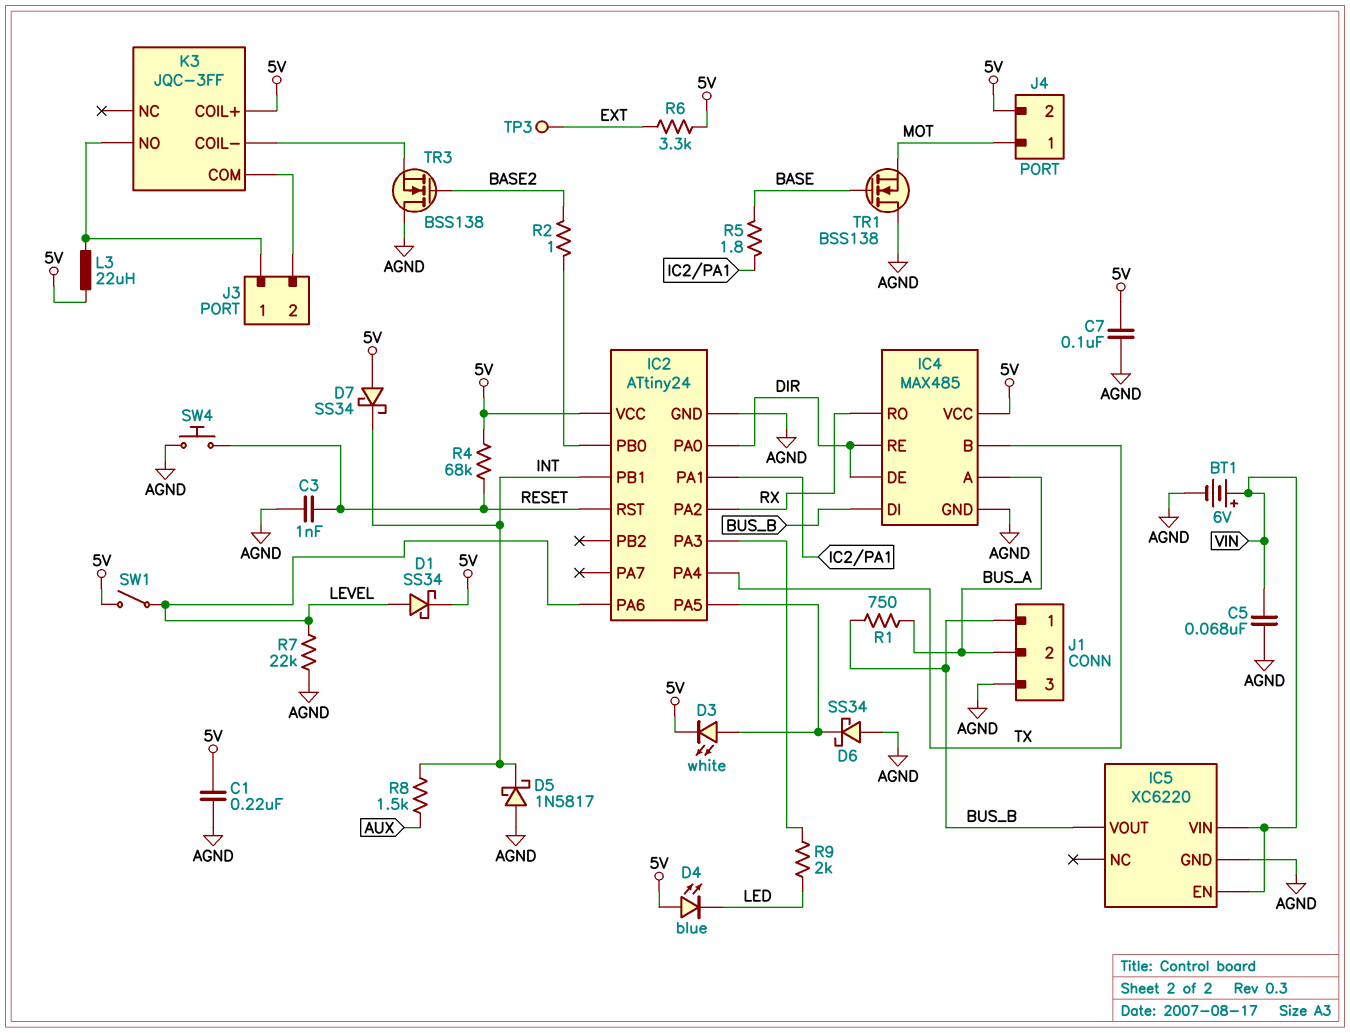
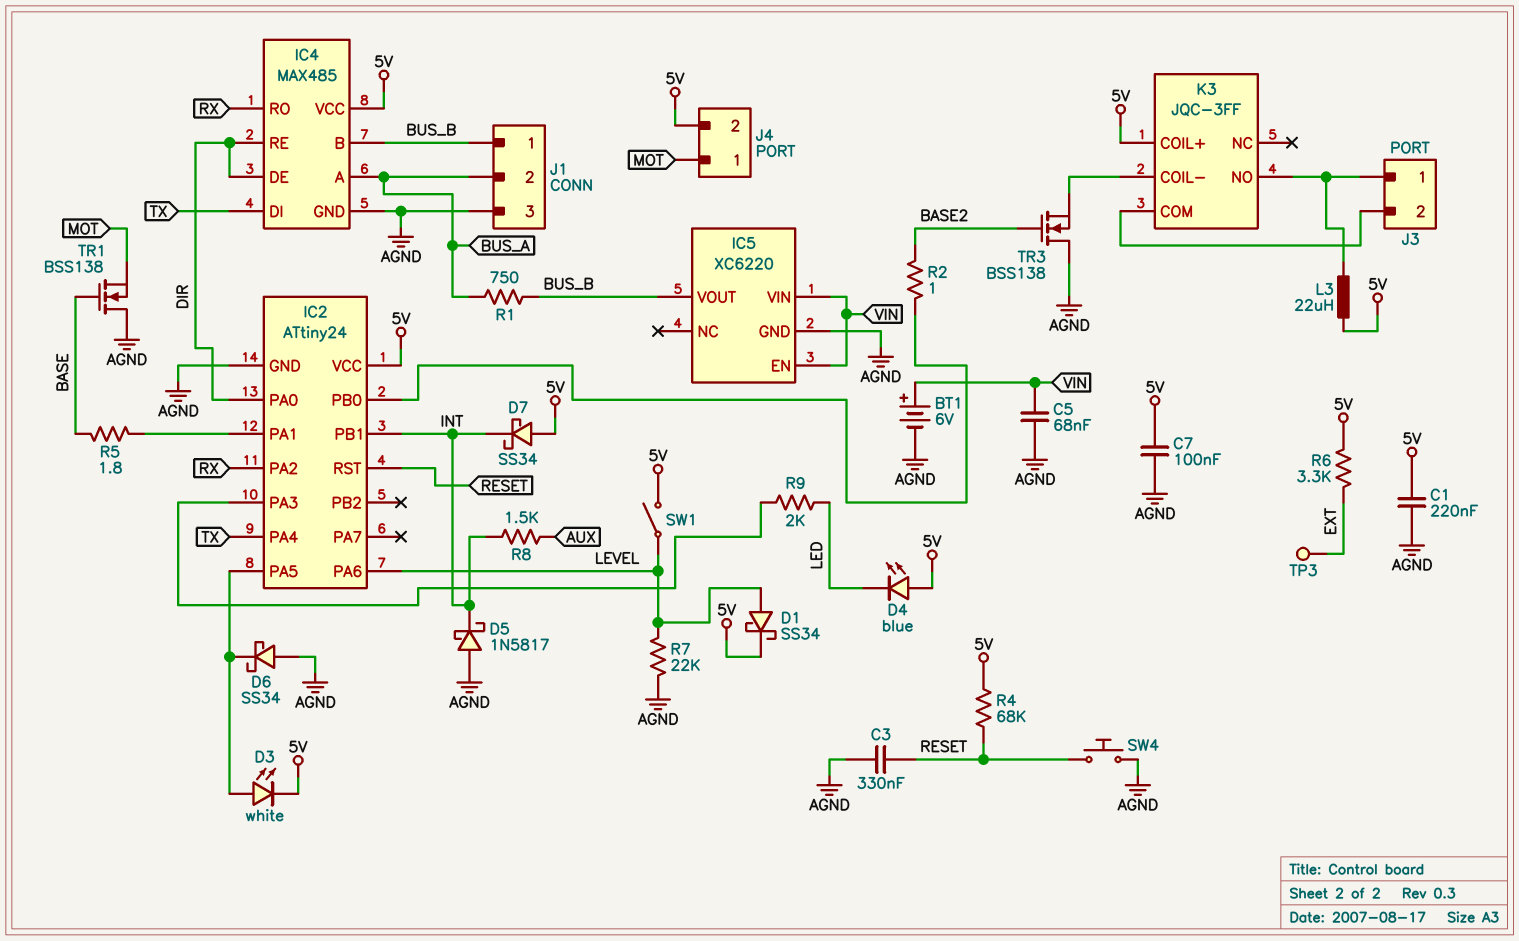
C3: 1nF (AGND, RESET) -> 330nF (AGND, RESET)
IC4 pin B: TX -> BUS_B
IC4 pin DI: BUS_B -> TX

